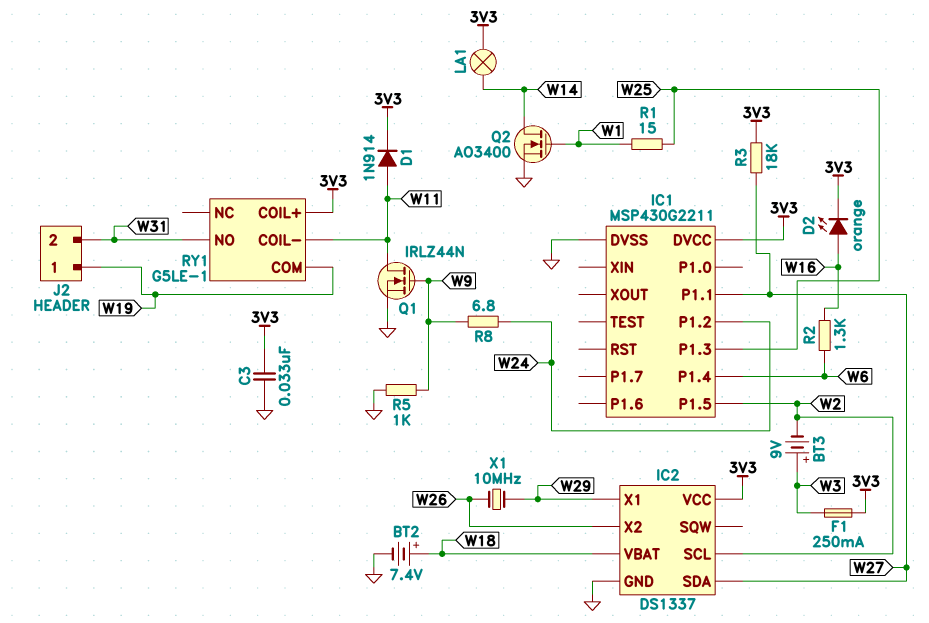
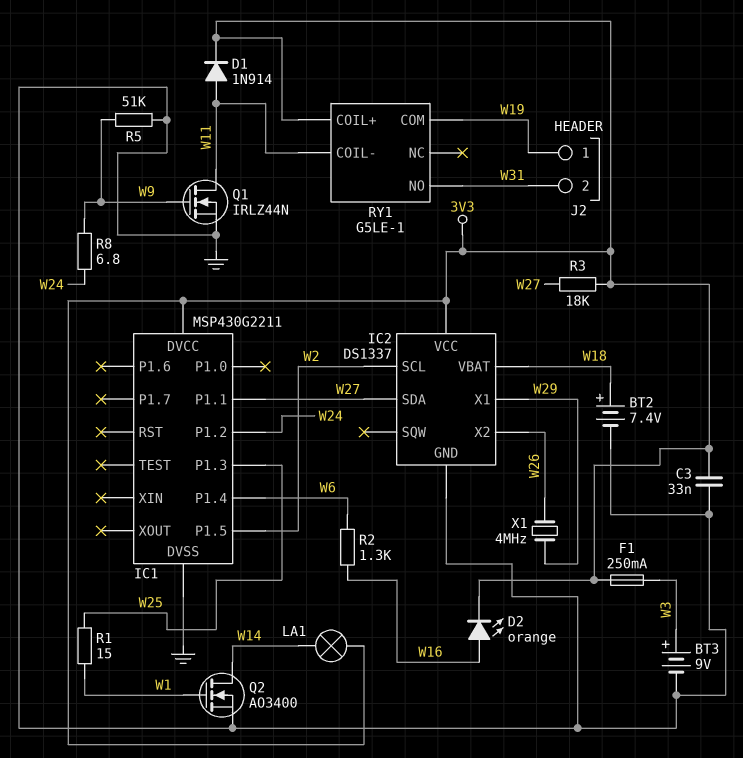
BT3: 9V (plus W3, minus W2) -> 9V (plus W3, minus GND)
R5: 1k (GND, W9) -> 51k (GND, W9)
X1: 10MHz (W26, W29) -> 4MHz (W26, W29)

